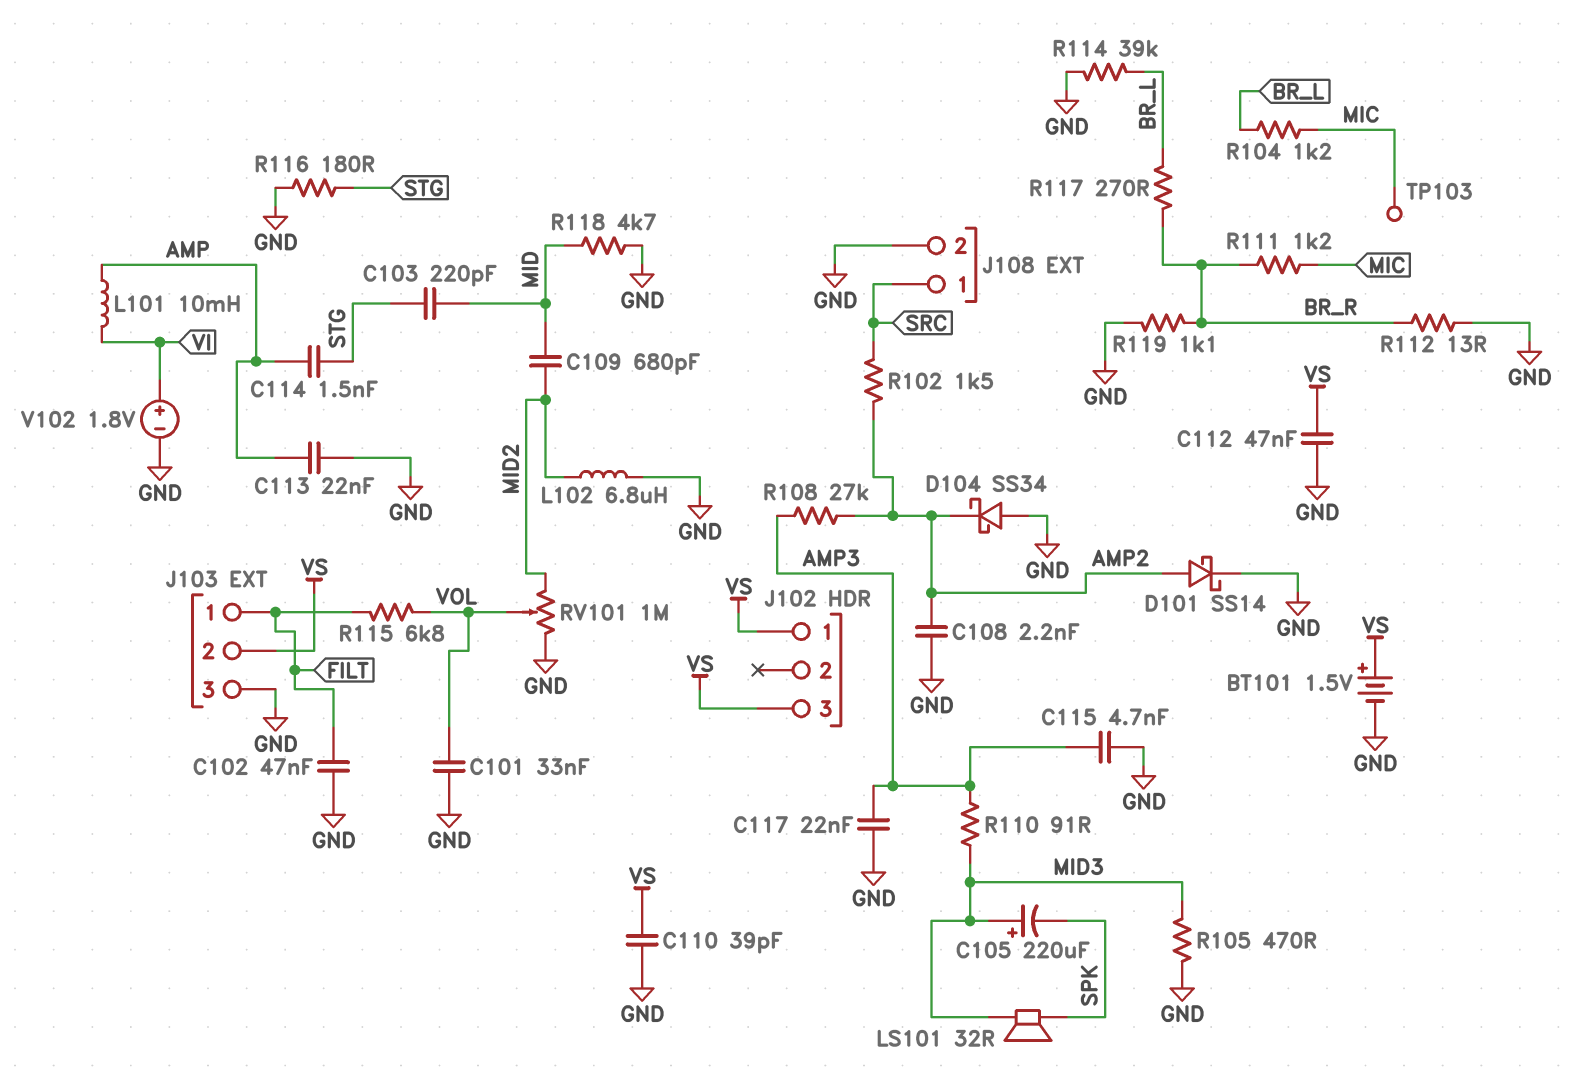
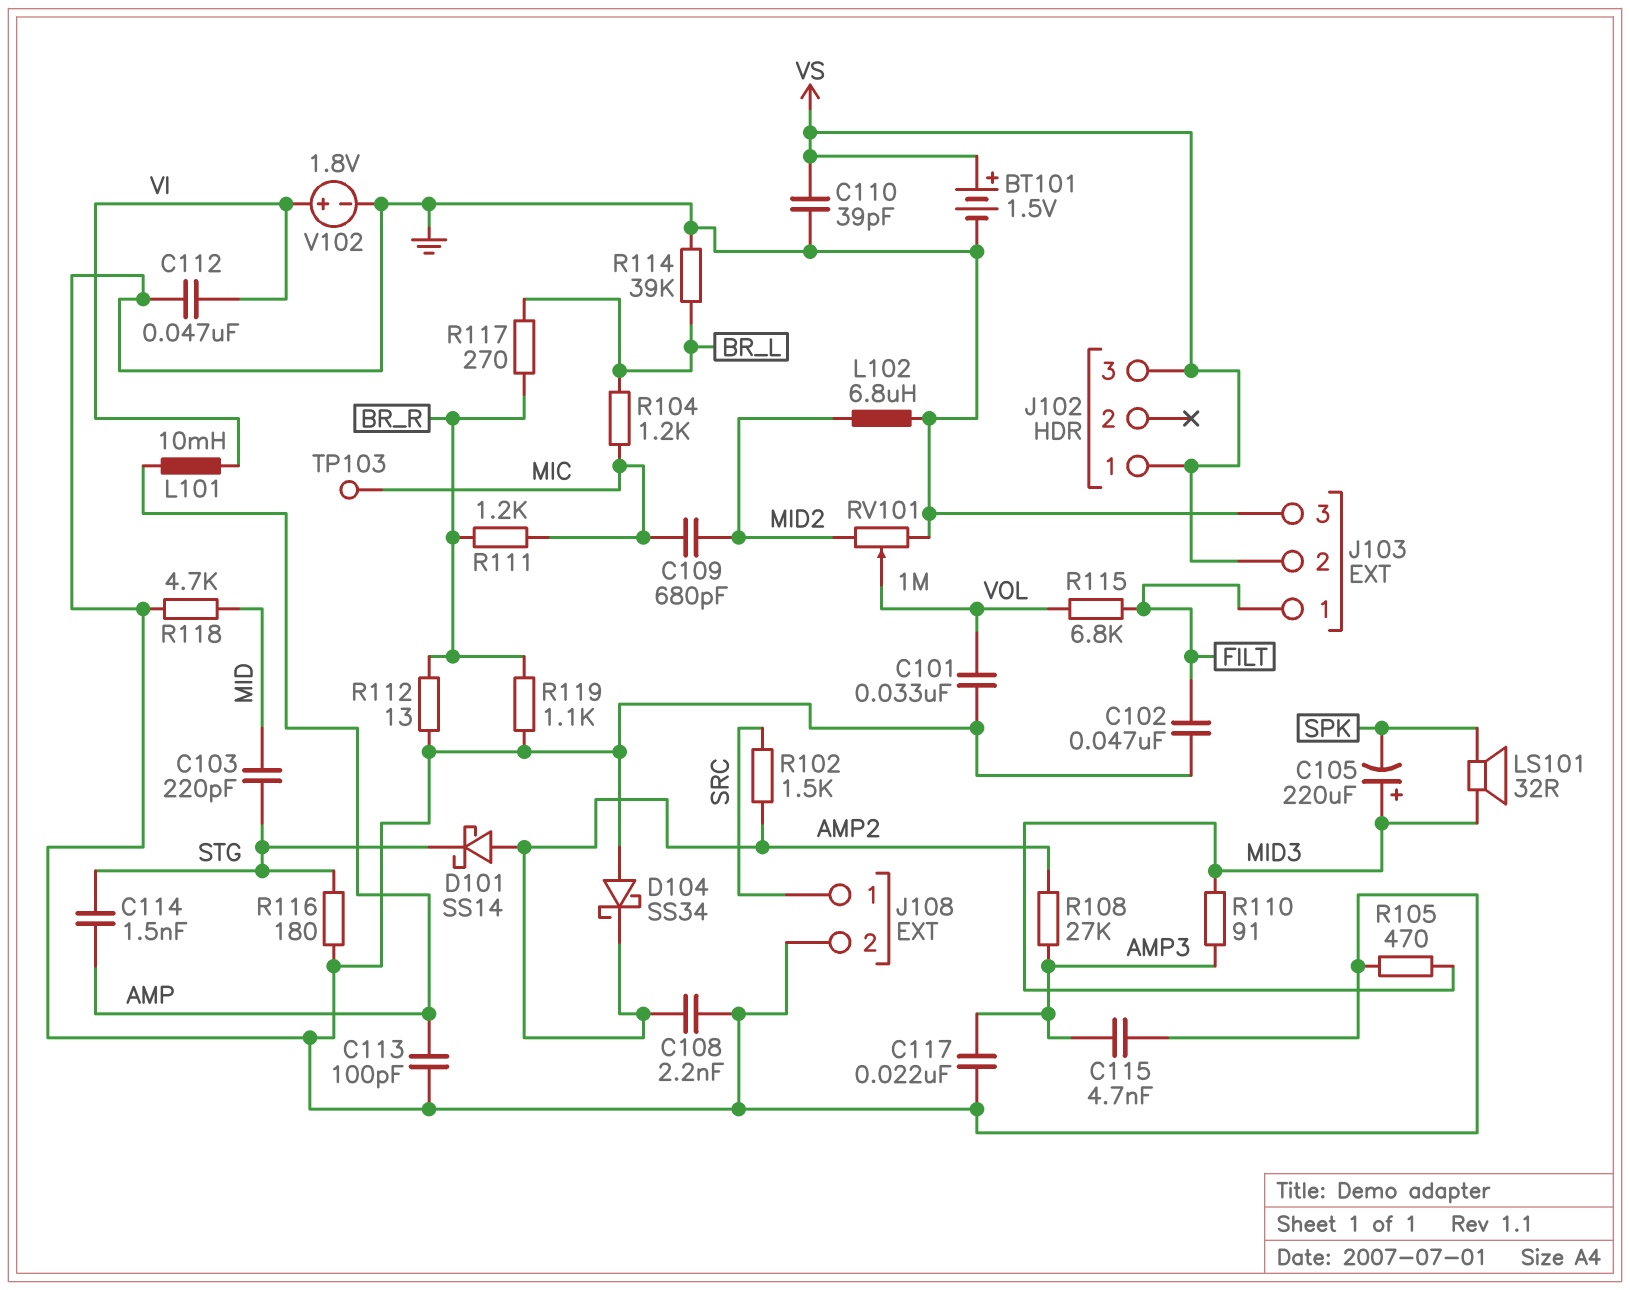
C109: 680pF (MID, MID2) -> 680pF (MIC, MID2)
C112: 47nF (GND, VS) -> 47nF (GND, VI)
C113: 22nF (AMP, GND) -> 100pF (AMP, GND)
D101: schottky SS14 (A AMP2, K GND) -> schottky SS14 (A AMP2, K STG)

